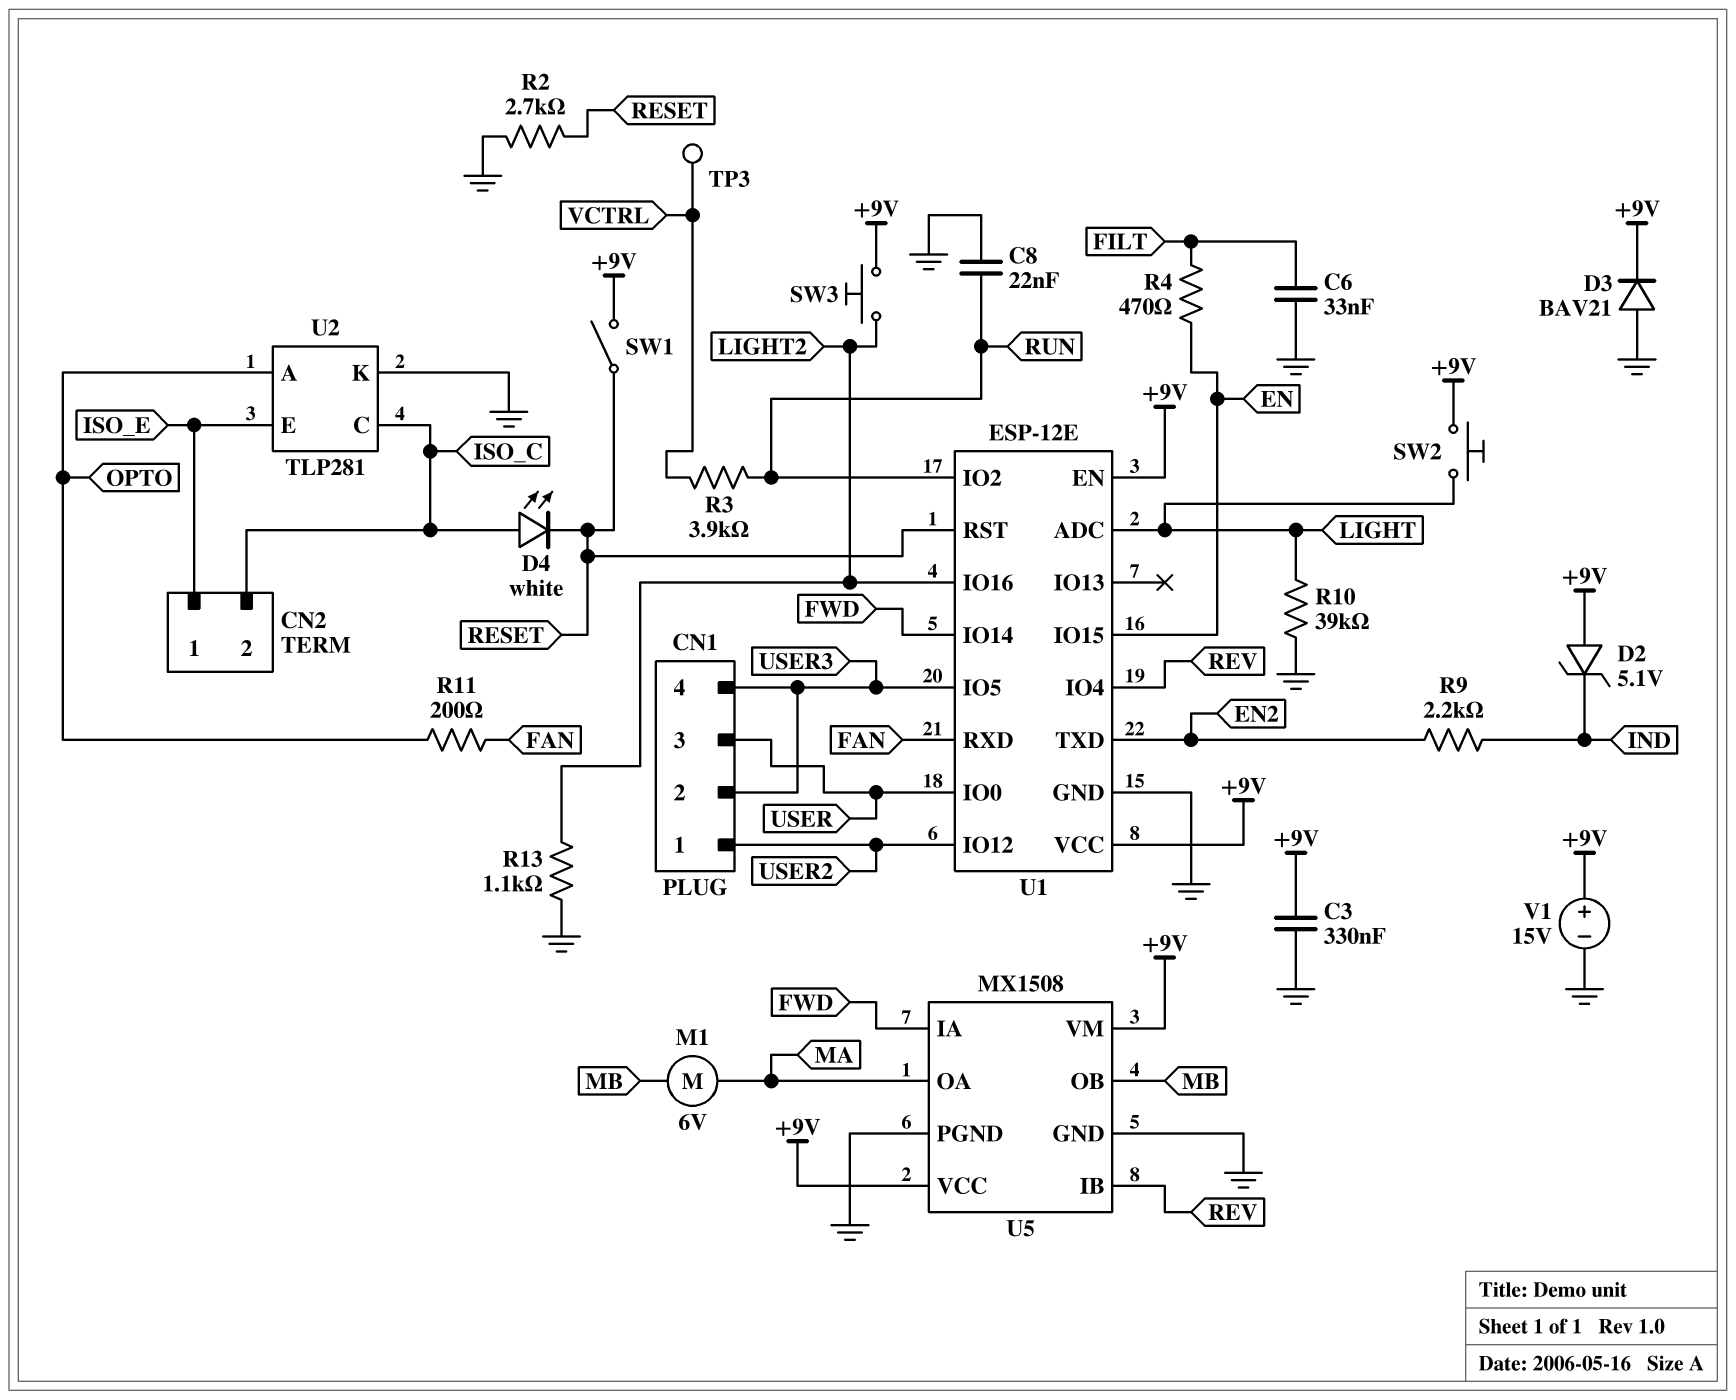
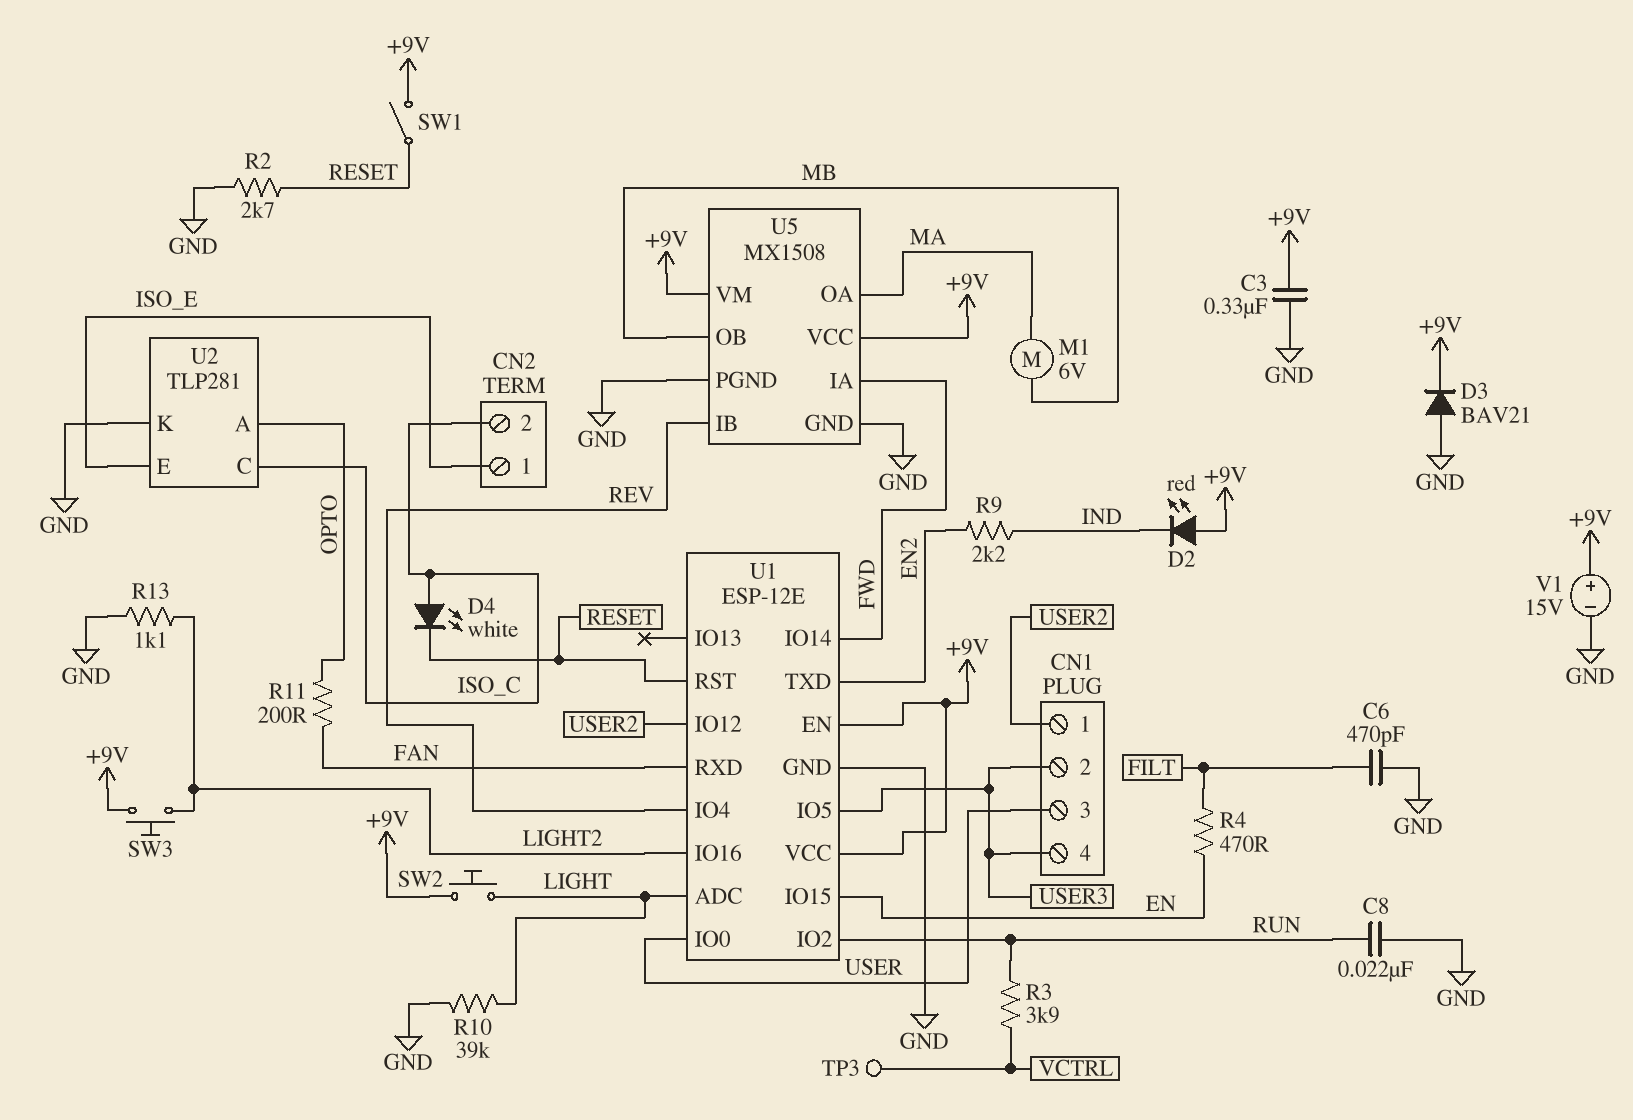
C6: 33nF (FILT, GND) -> 470pF (FILT, GND)
D2: zener 5.1V (A +9V, K IND) -> LED red (A +9V, K IND)

